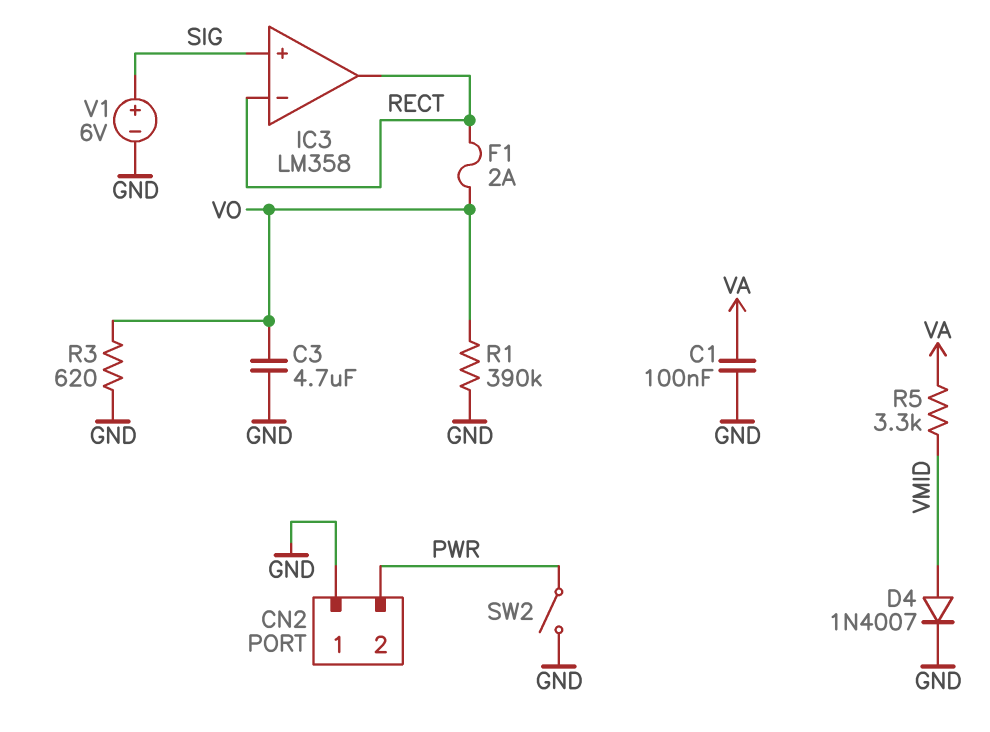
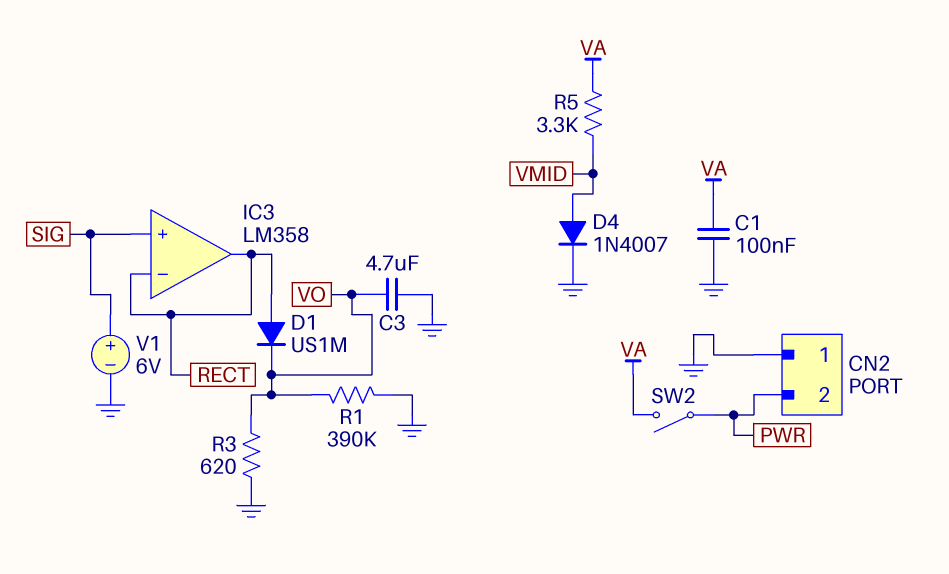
D1: none -> diode US1M (A RECT, K VO)
F1: 2A (RECT, VO) -> none
SW2: switch (GND, PWR) -> switch (PWR, VA)

